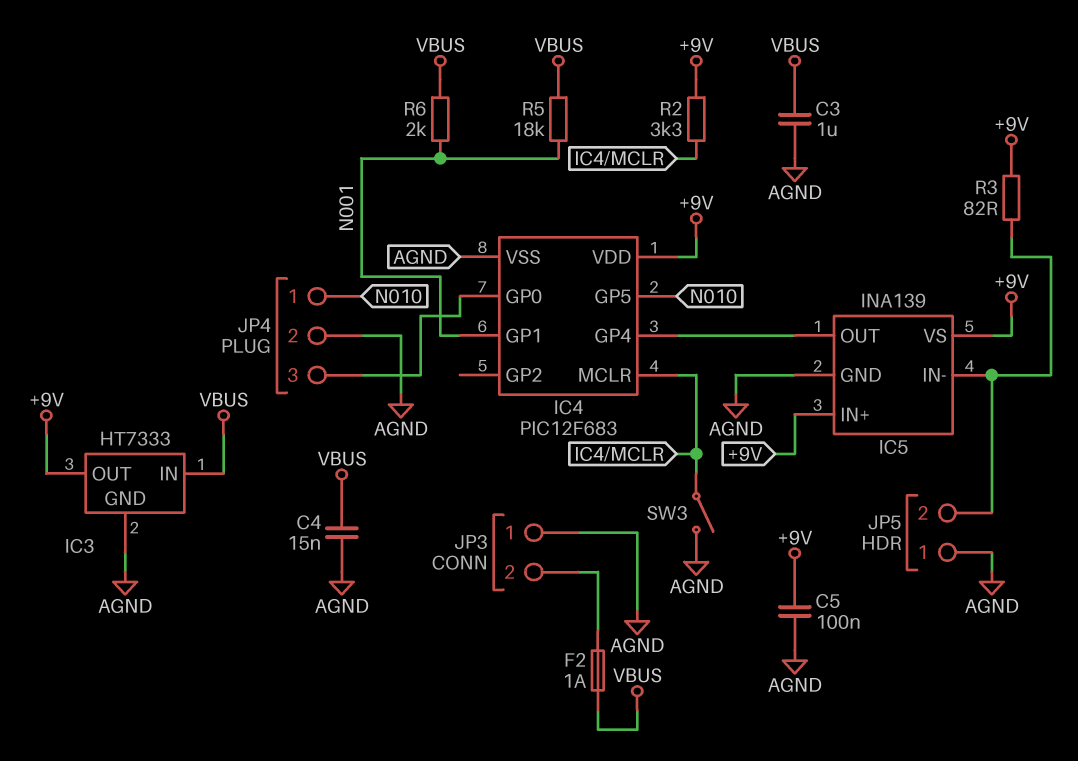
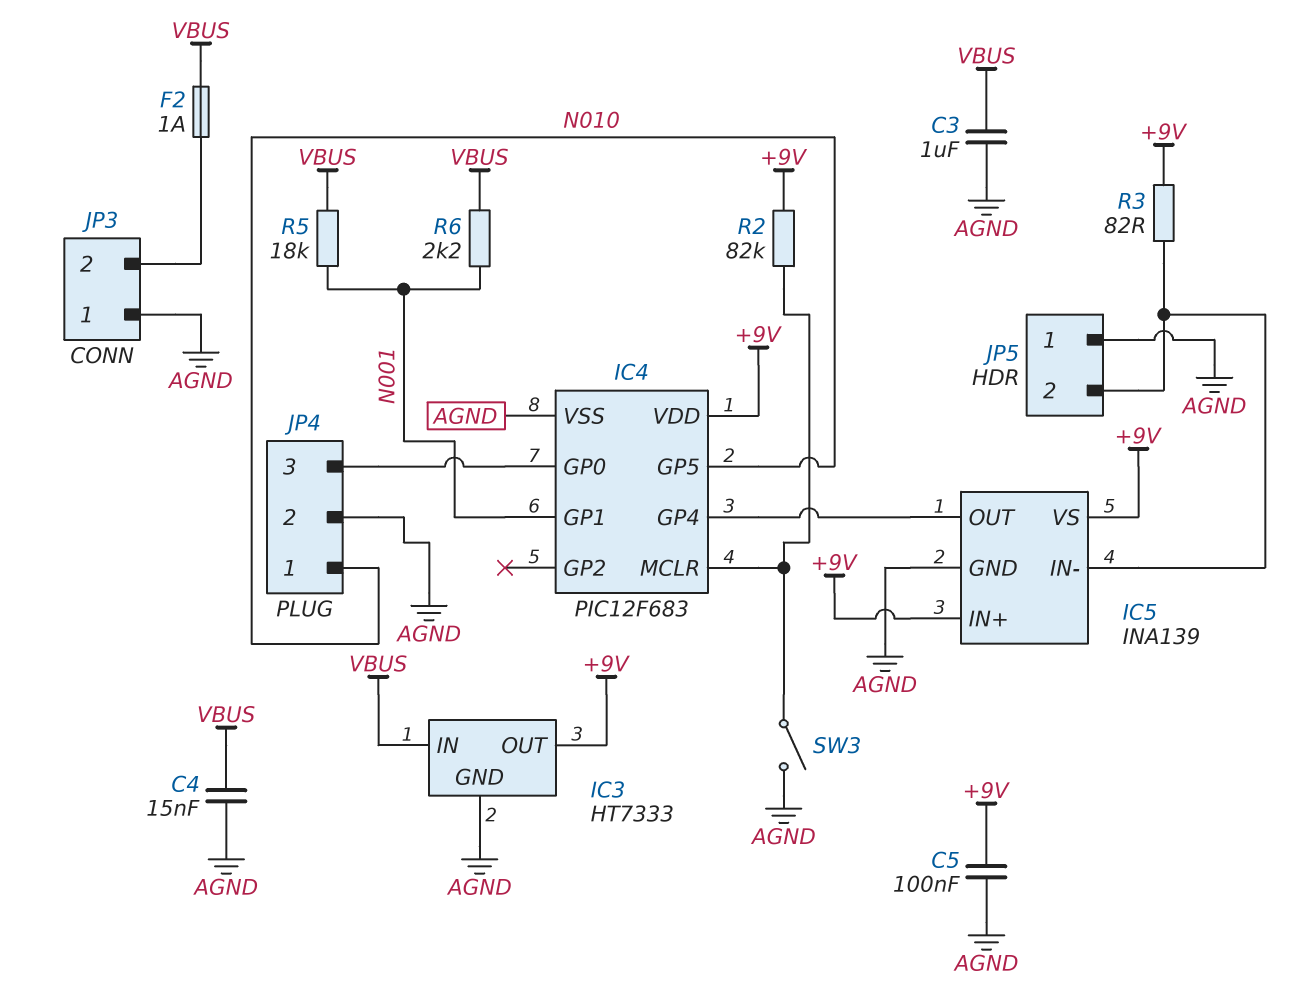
R2: 3.3k (+9V, IC4/MCLR) -> 82k (+9V, IC4/MCLR)
R6: 2k (N001, VBUS) -> 2.2k (N001, VBUS)

